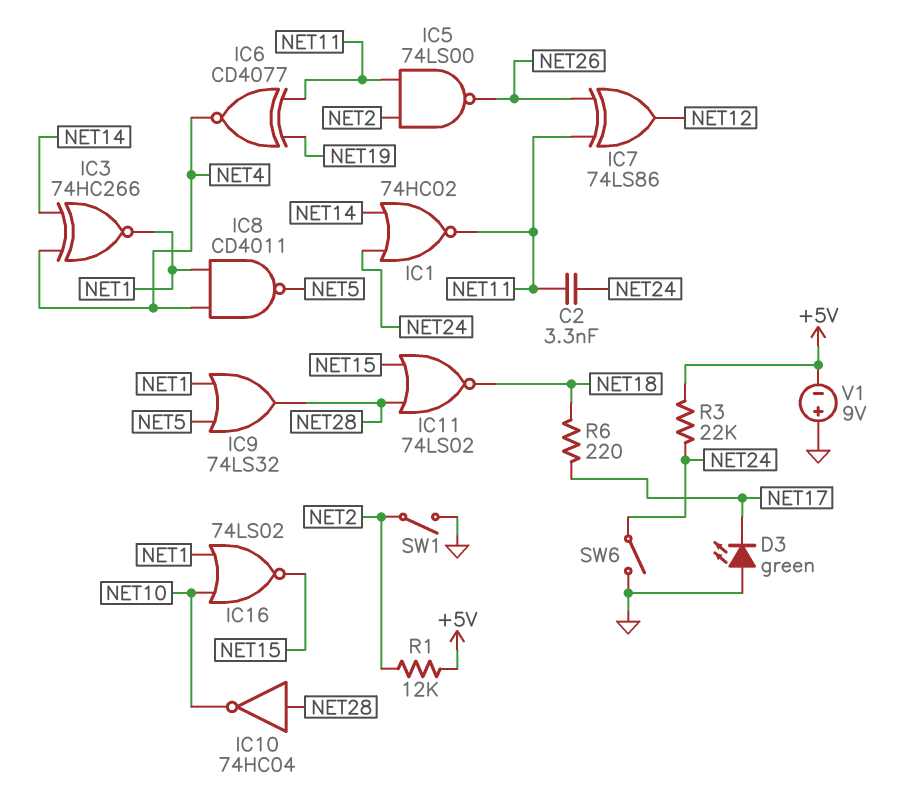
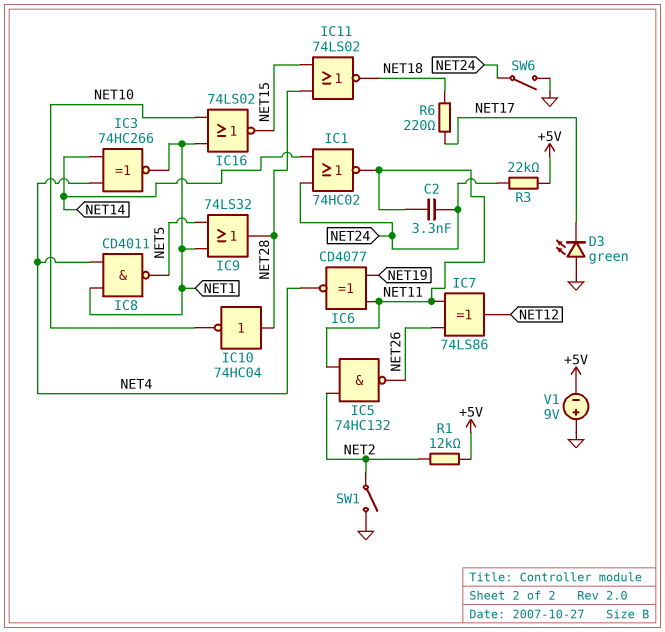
IC5: NAND 74LS00 (in NET2, in NET11, out NET26) -> NAND 74HC132 (in NET2, in NET11, out NET26)

